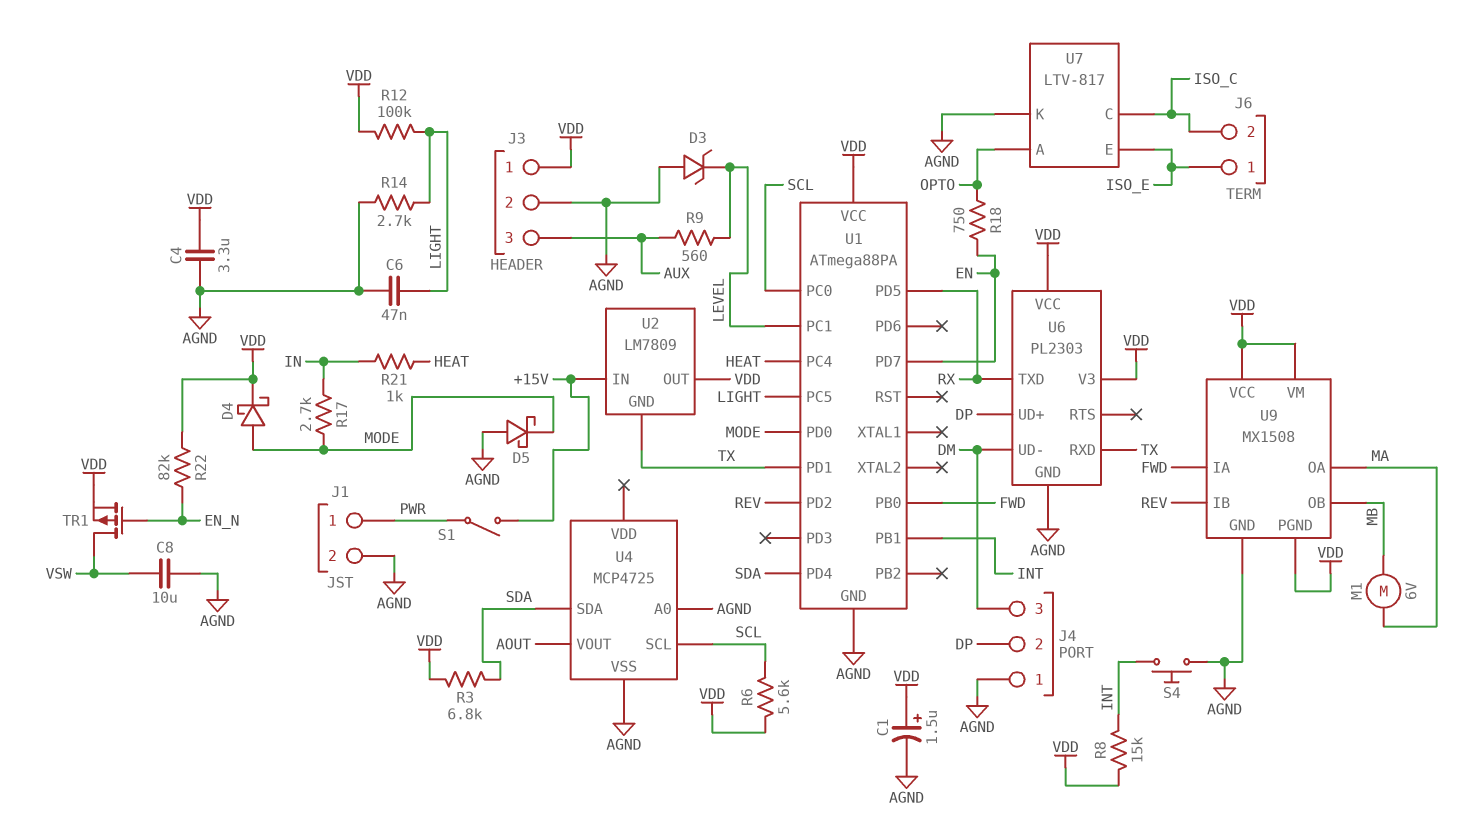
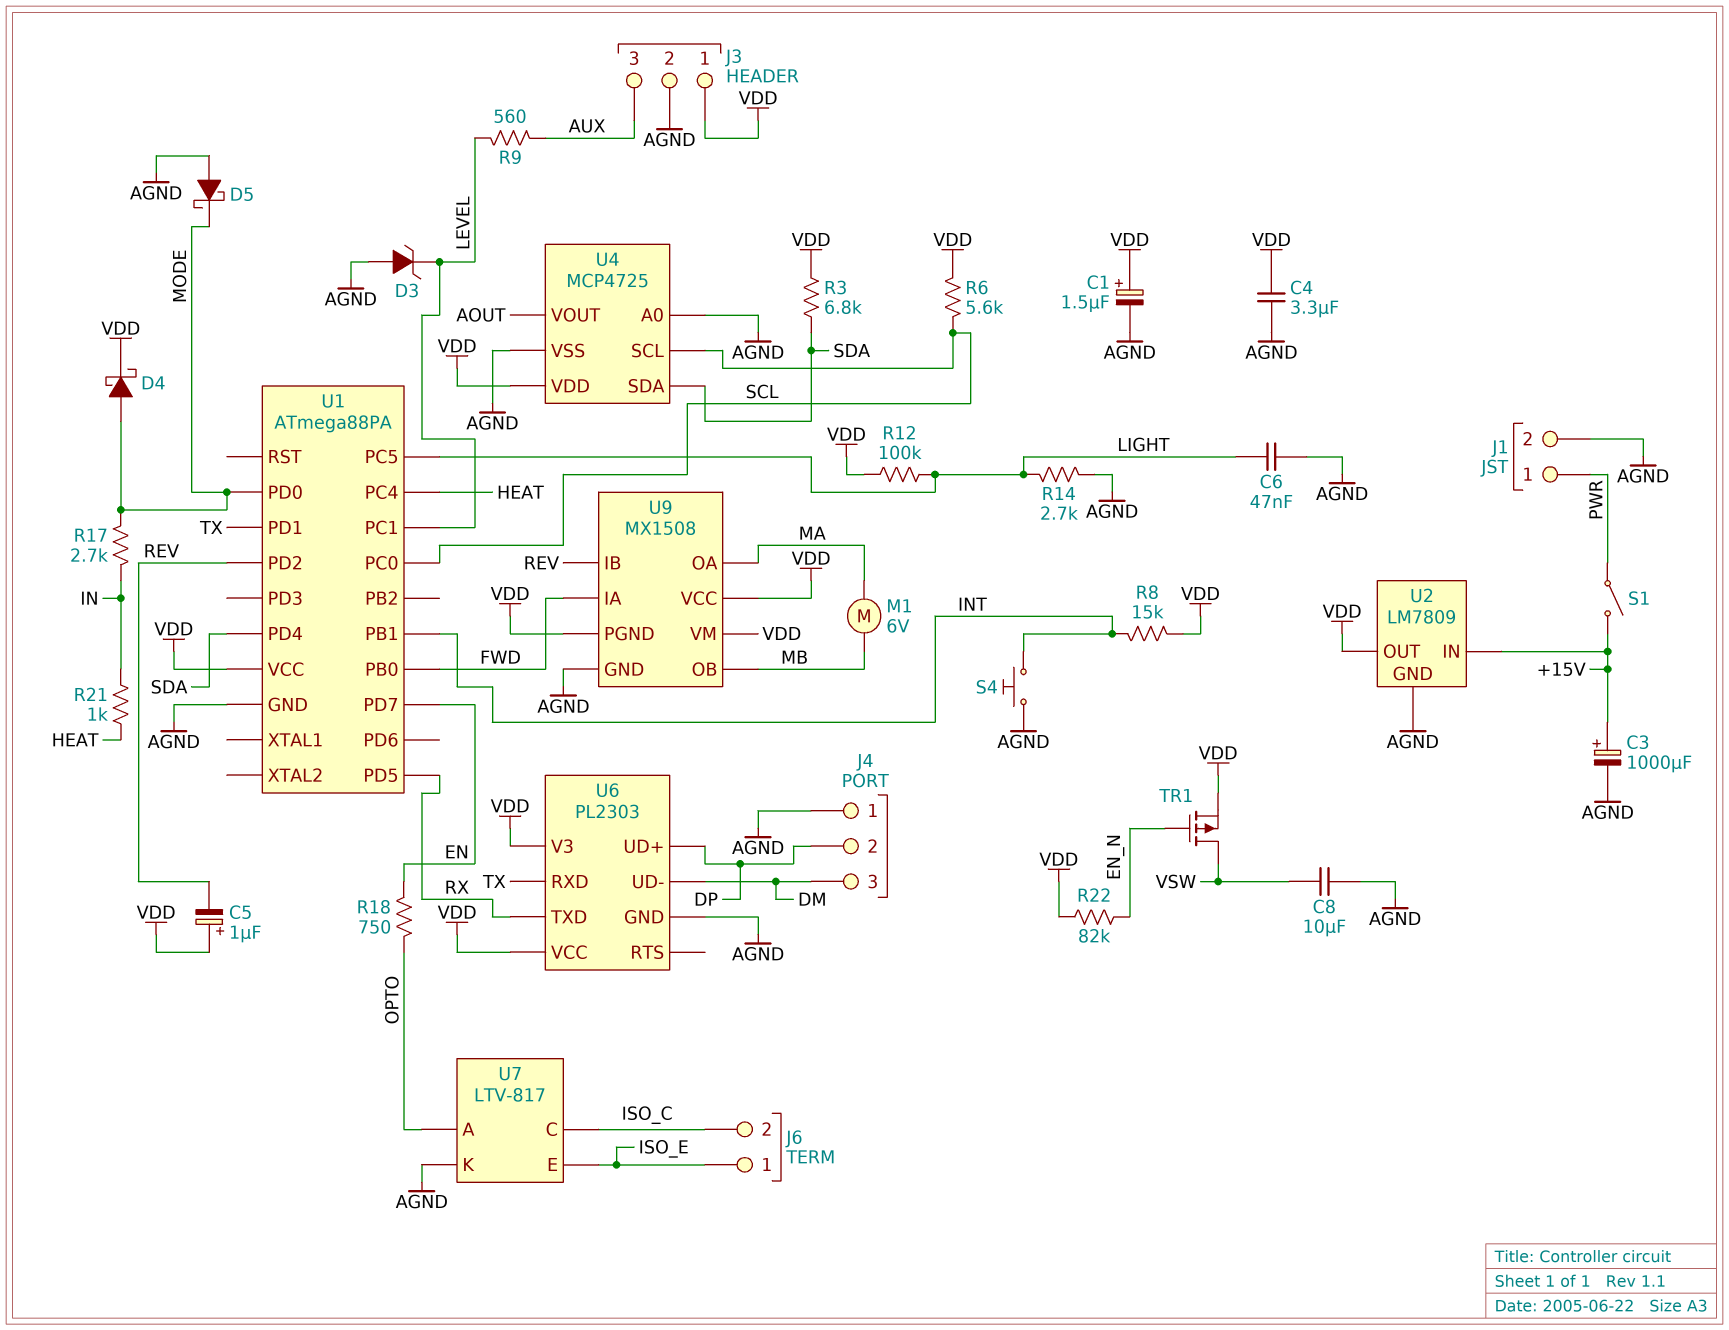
C3: none -> 1000uF (plus +15V, minus AGND)
C5: none -> 1uF (plus VDD, minus REV)
U2 pin GND: TX -> AGND
U4 pin VDD: none -> VDD

